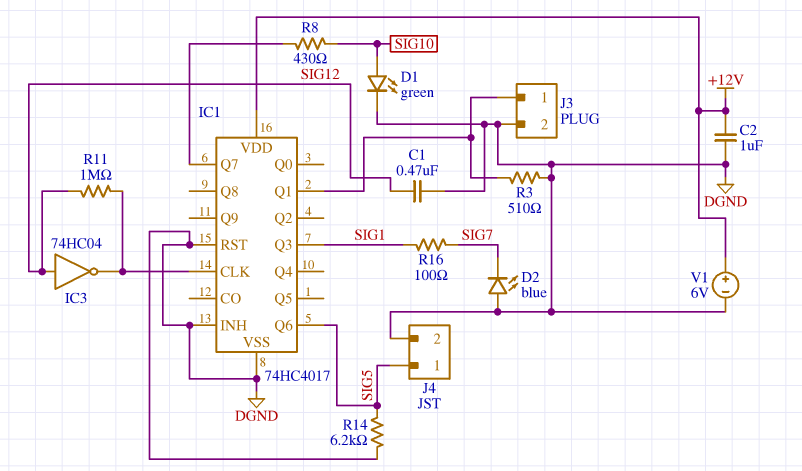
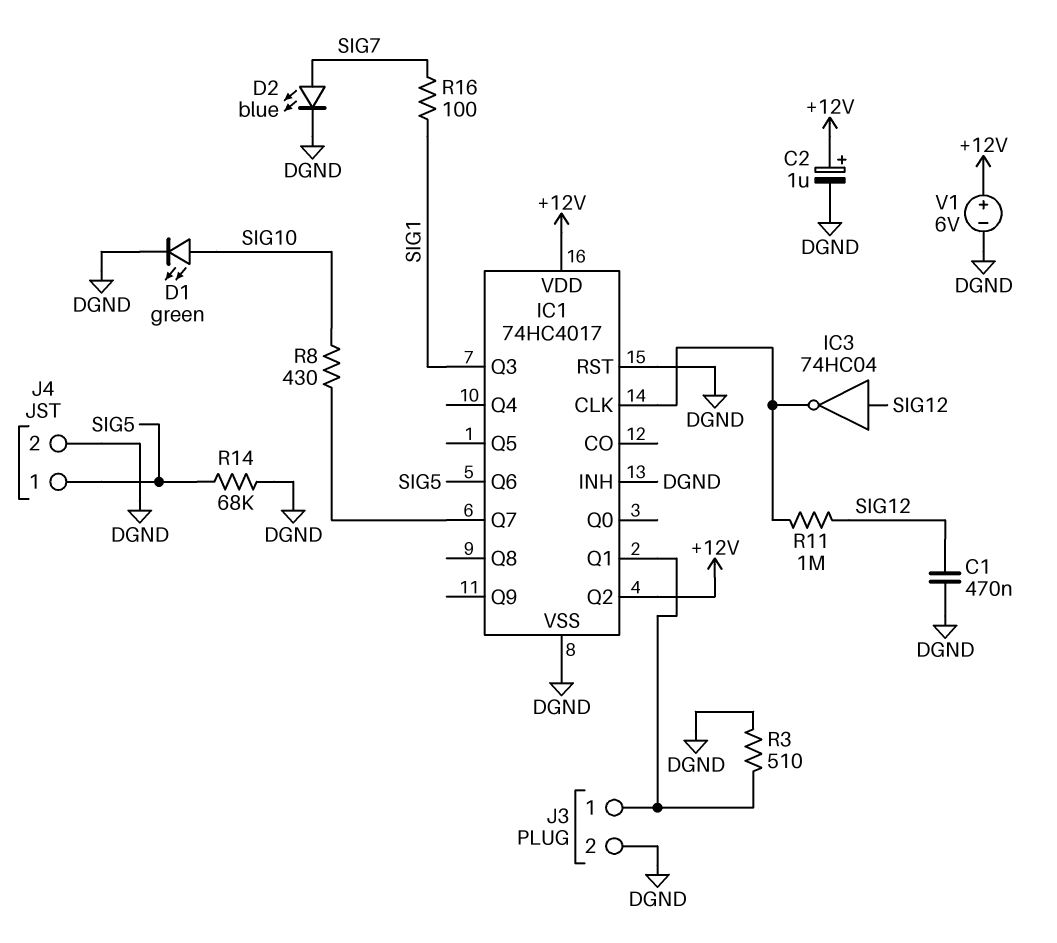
C2: 1uF (+12V, DGND) -> 1uF (plus +12V, minus DGND)
D2: LED blue (A DGND, K SIG7) -> LED blue (A SIG7, K DGND)
IC1 pin Q2: none -> +12V
R14: 6.2k (DGND, SIG5) -> 68k (DGND, SIG5)

